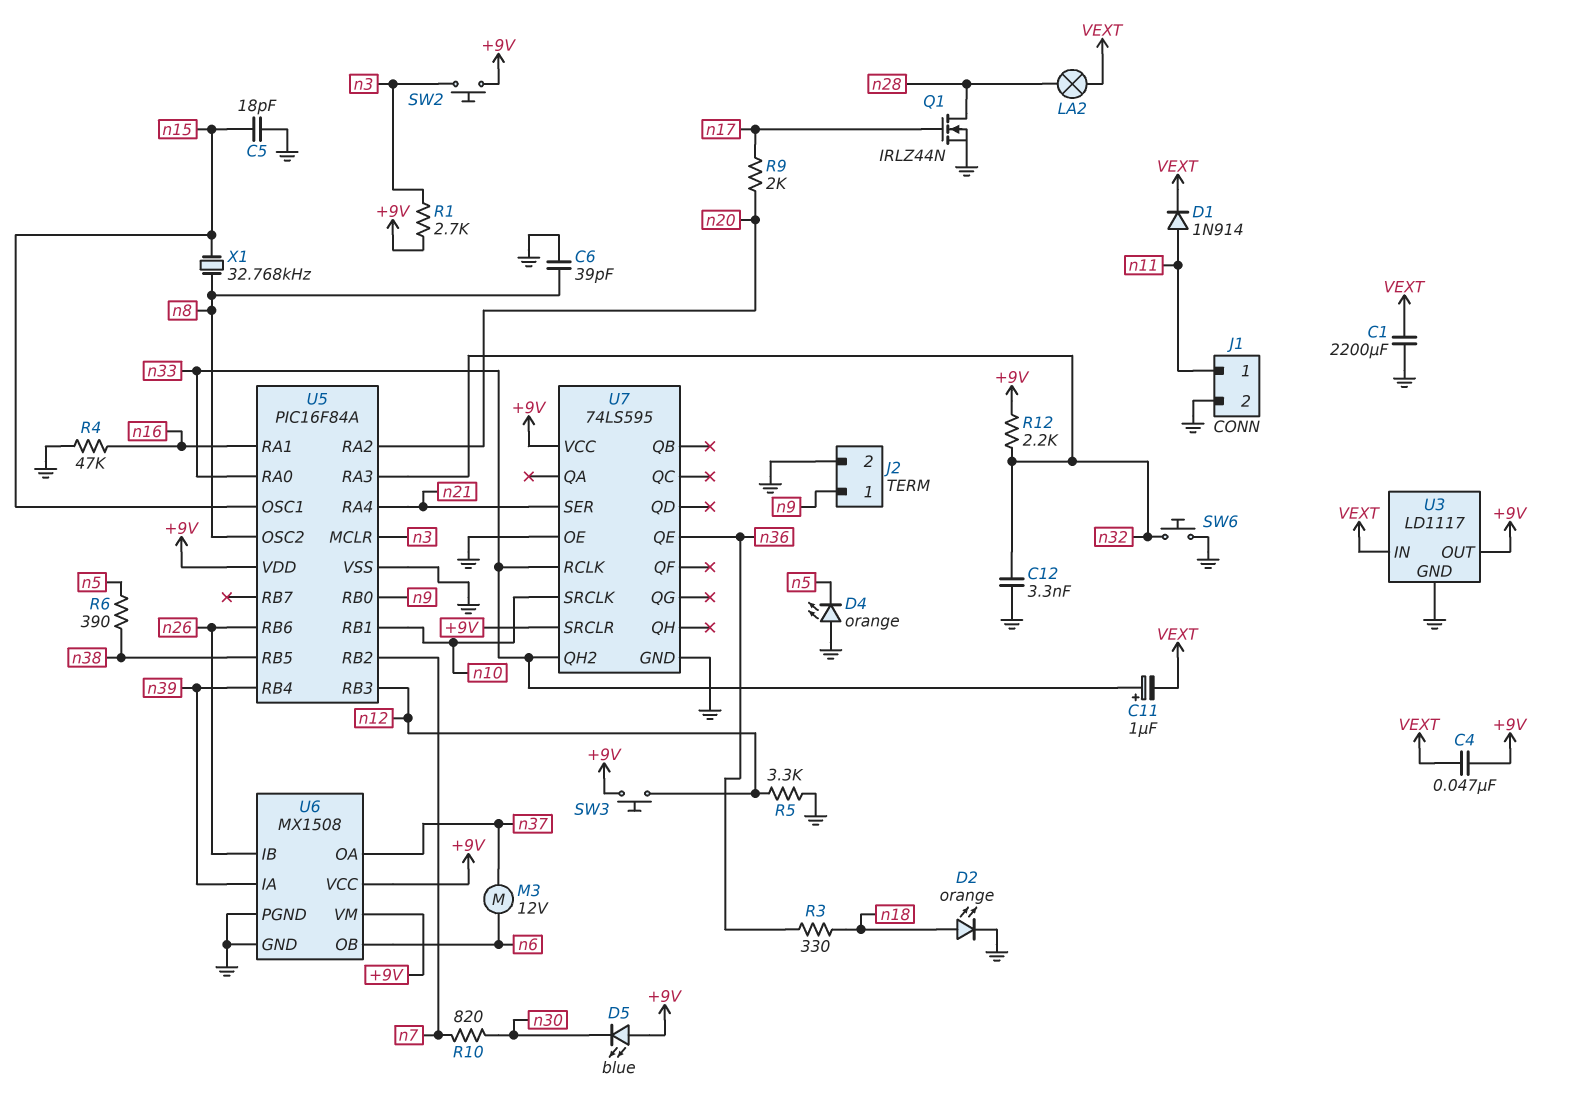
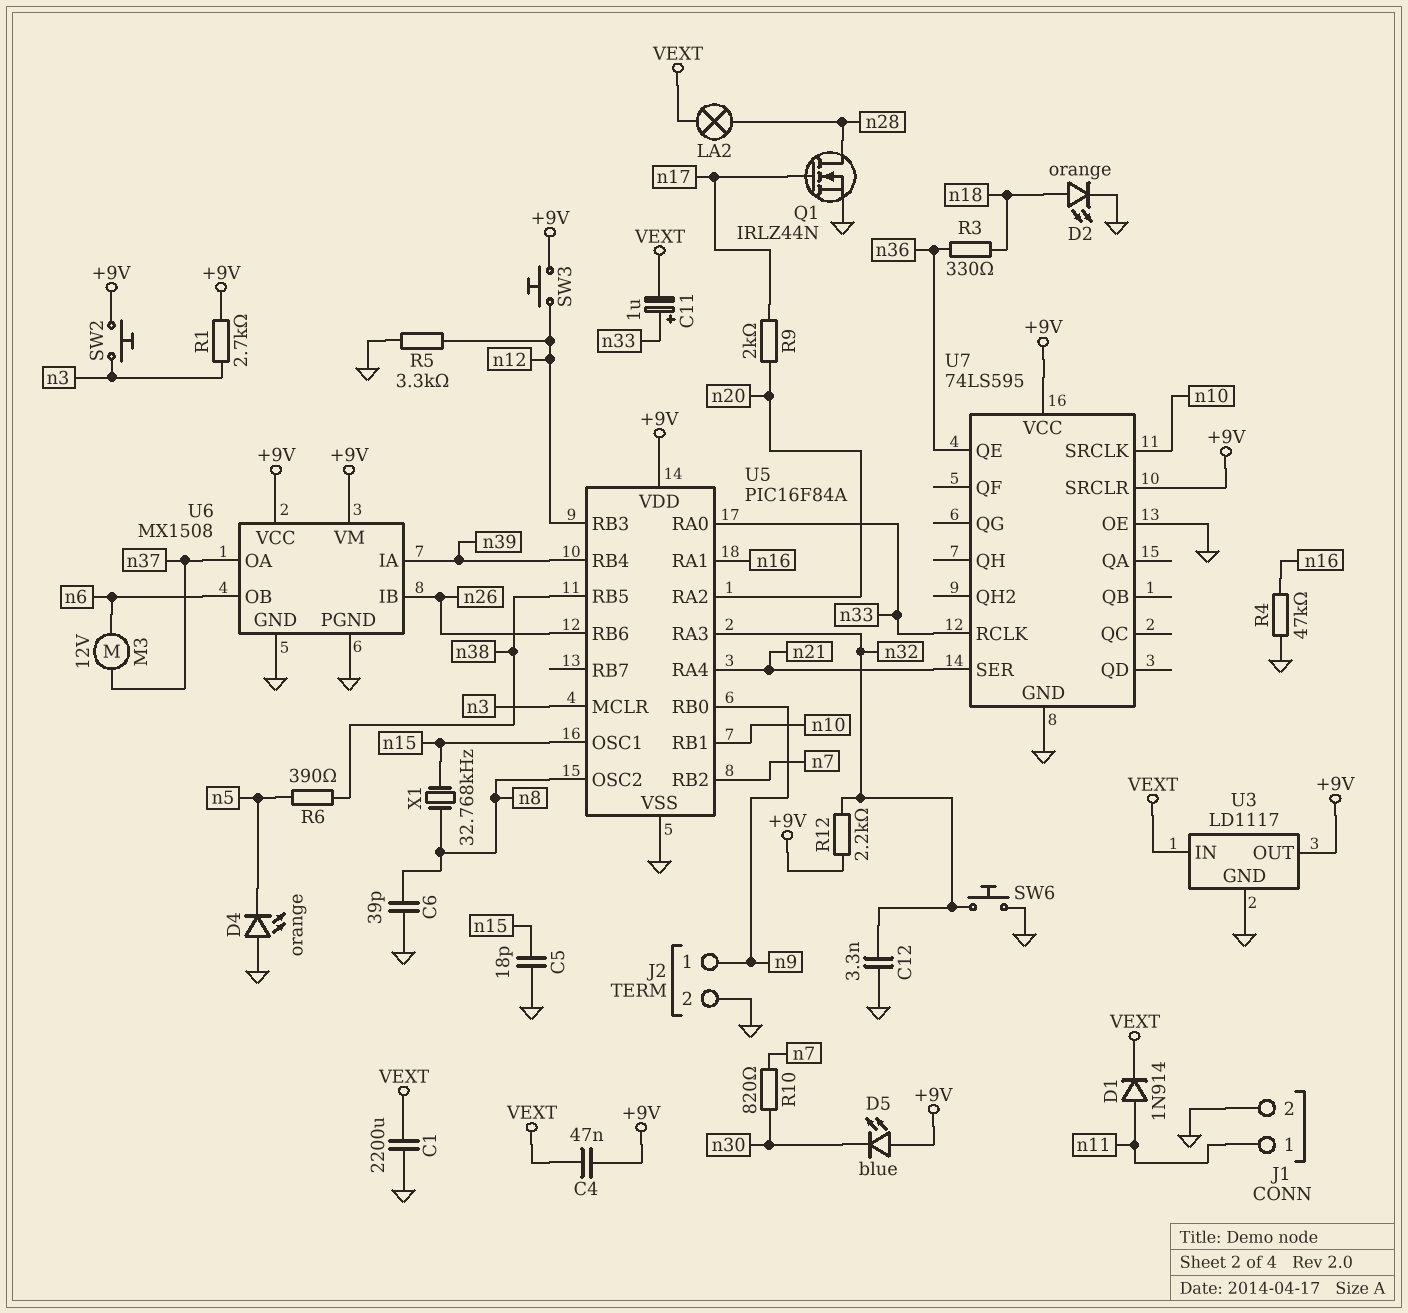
U7 pin QH2: n33 -> none

